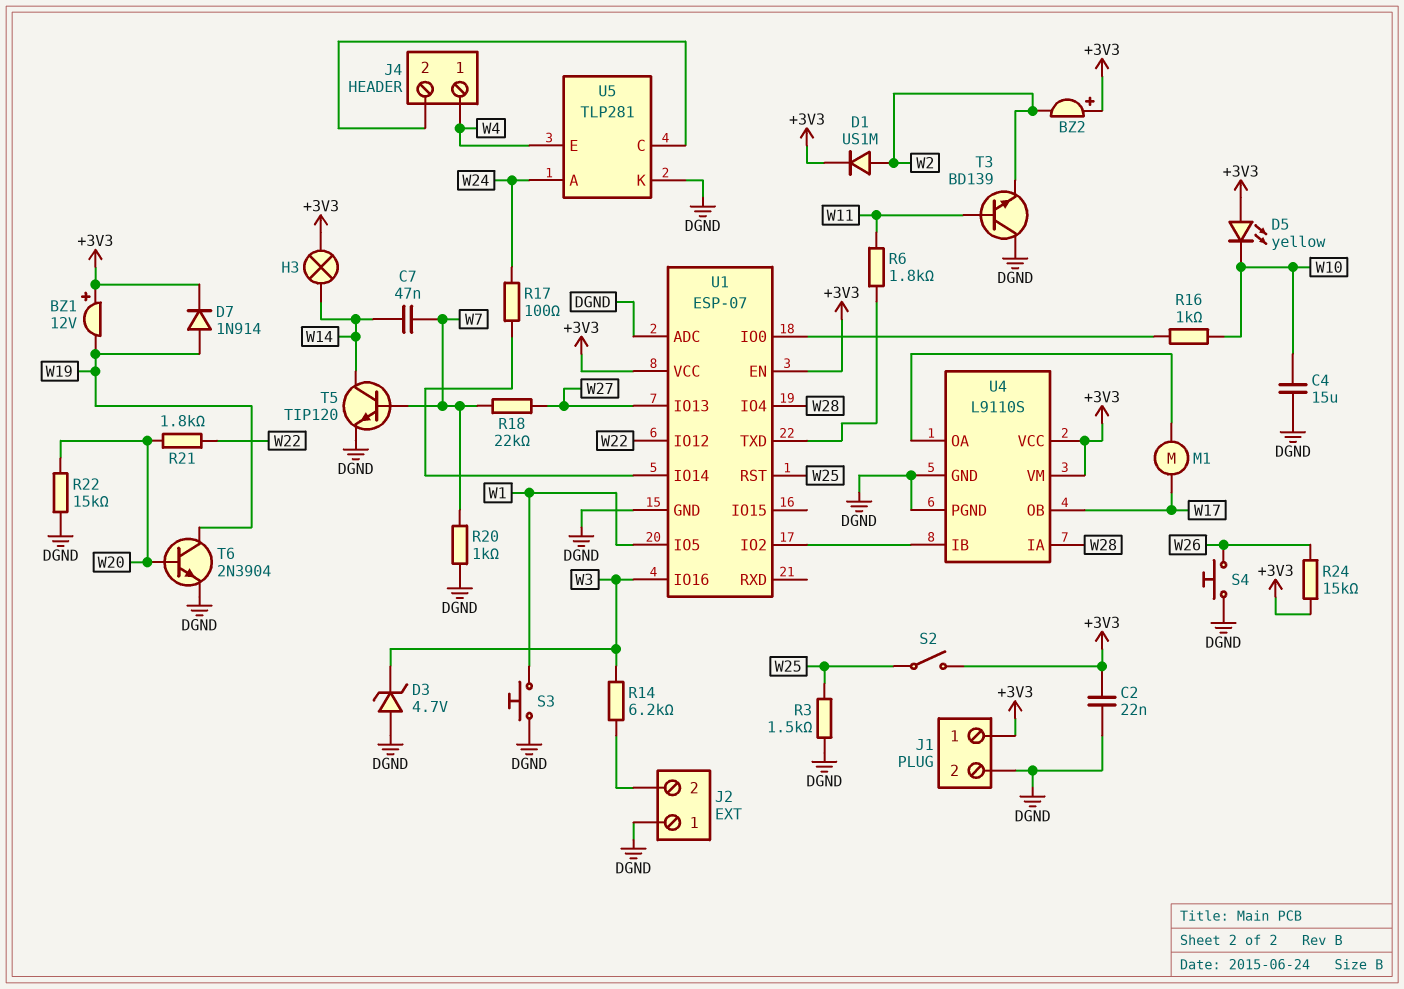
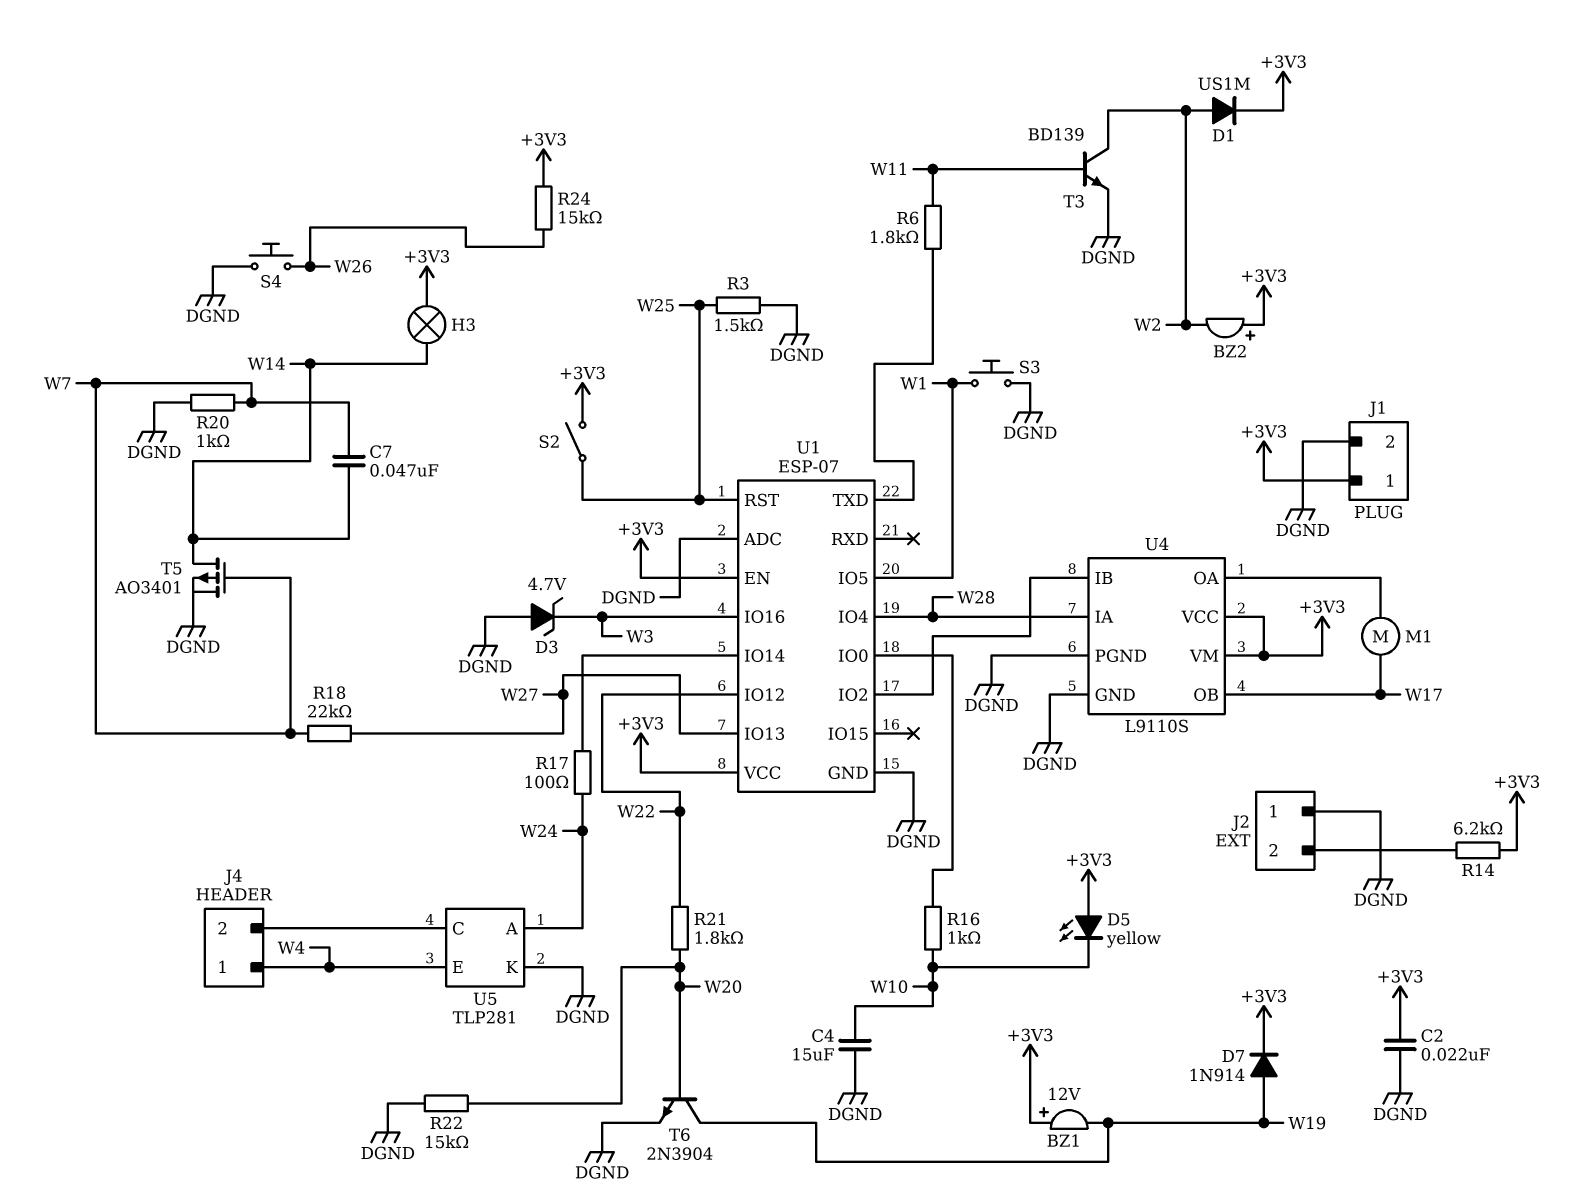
R14: 6.2k (J2/2, W3) -> 6.2k (+3V3, J2/2)
T3: NPN BD139 (B W11, C DGND, E W2) -> NPN BD139 (B W11, C W2, E DGND)
T5: NPN TIP120 (B W7, C W14, E DGND) -> PMOS AO3401 (G W7, D W14, S DGND)

